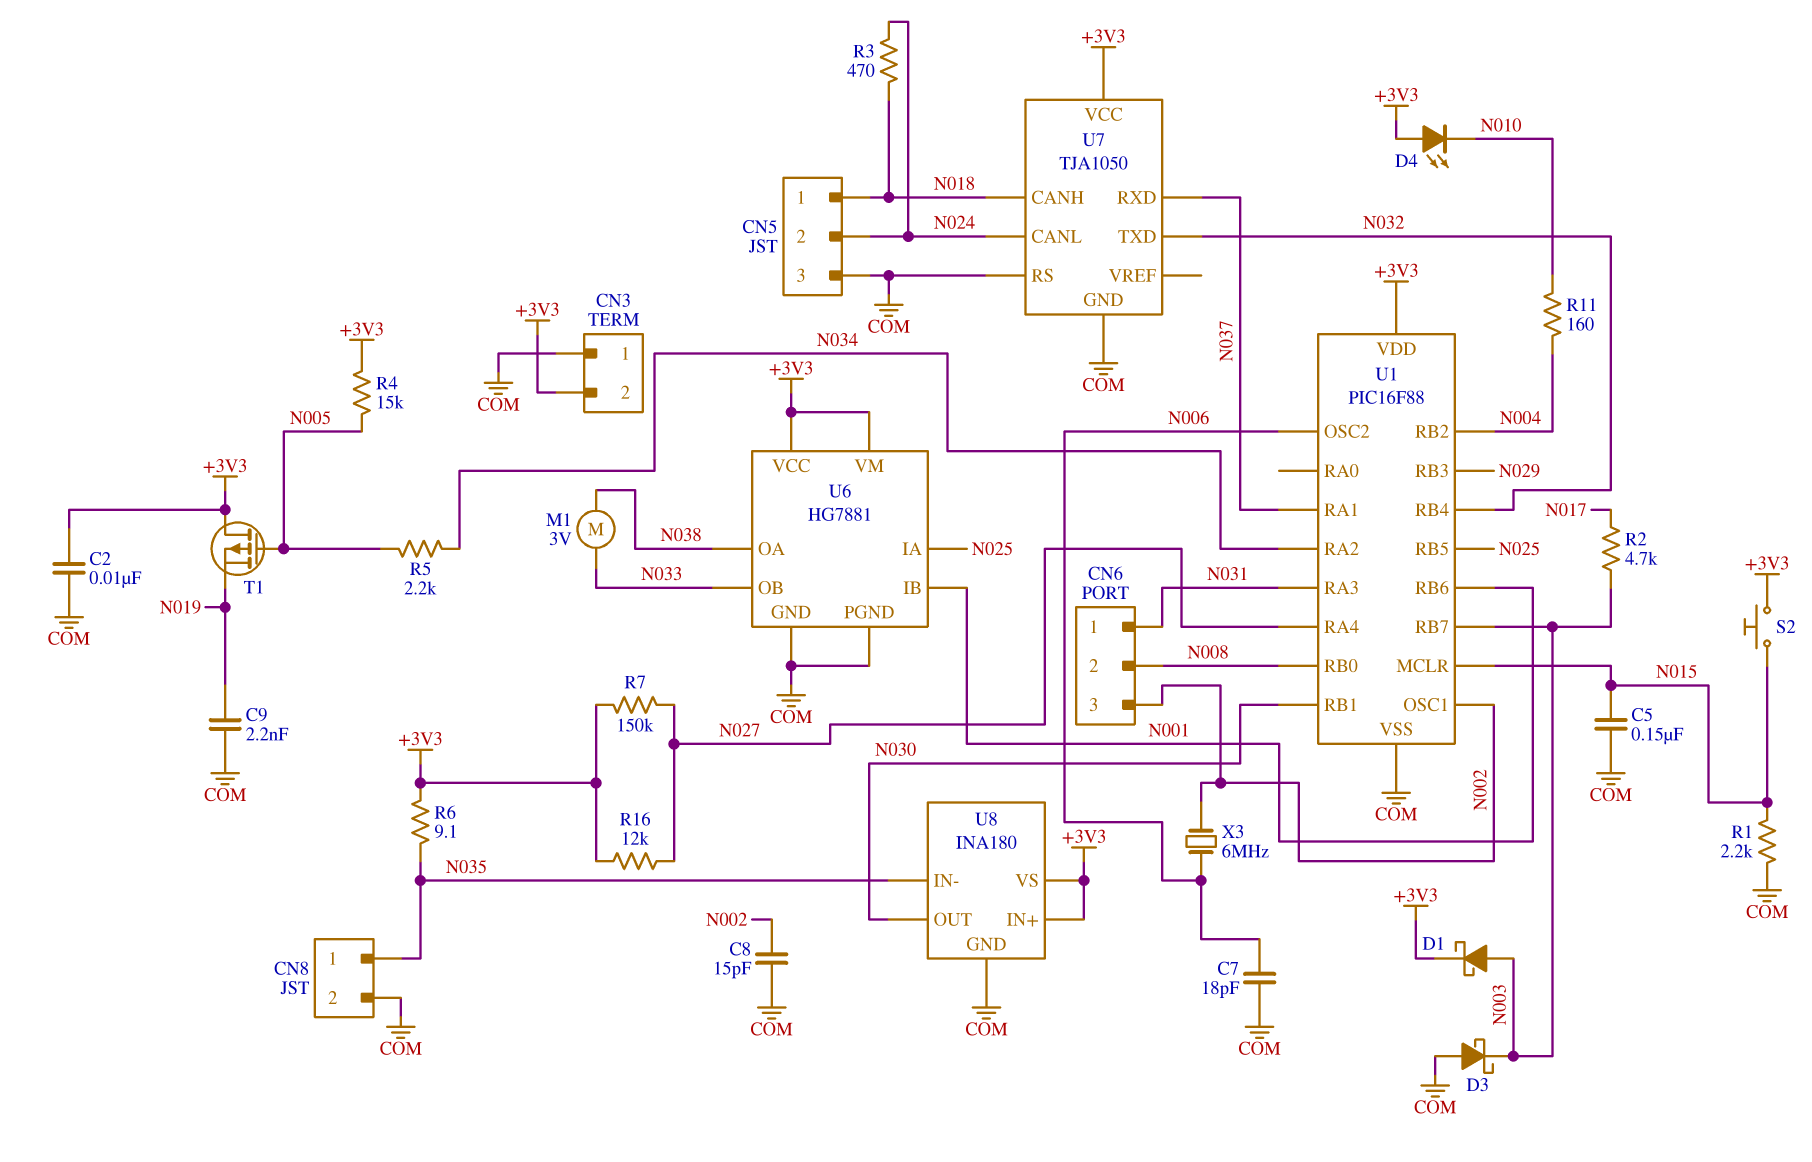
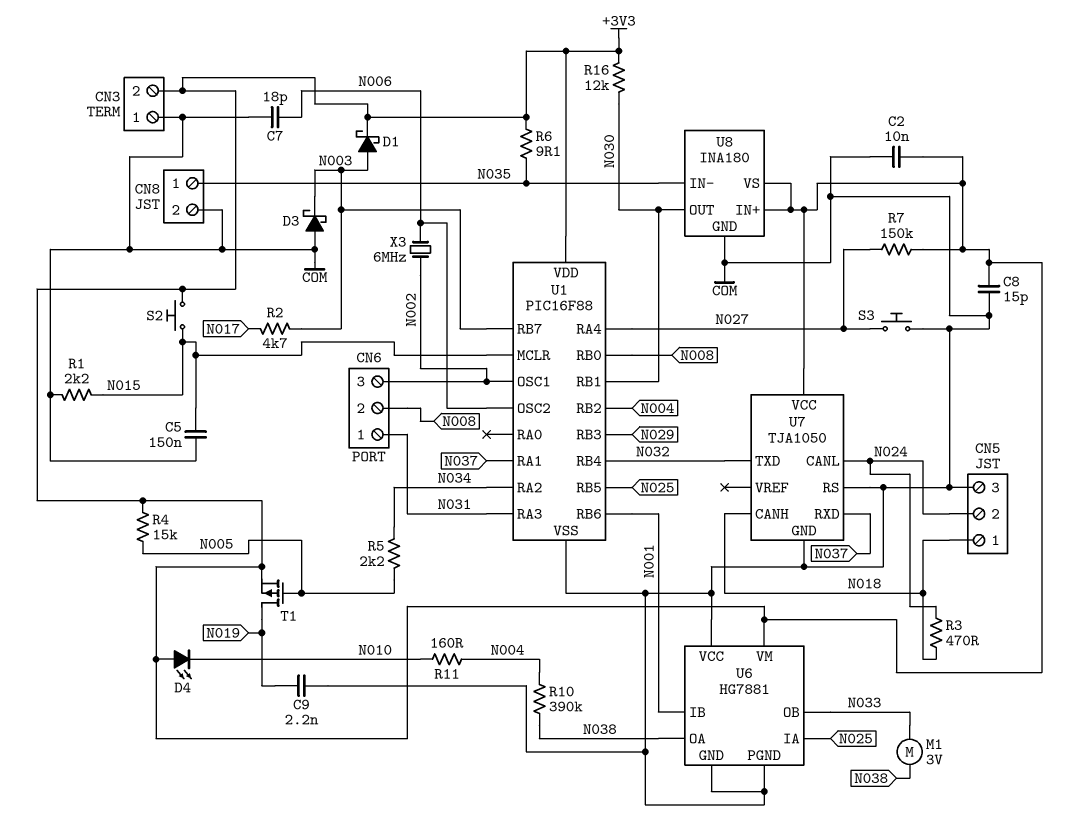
C8: 15pF (COM, N002) -> 15pF (+3V3, COM)
R10: none -> 390k (N004, N038)
R16: 12k (+3V3, N027) -> 12k (+3V3, N030)
S3: none -> button (COM, N027)
T1: PMOS (G N005, D +3V3, S N019) -> PMOS (G N005, D N019, S +3V3)
U6 pin VCC: +3V3 -> COM

